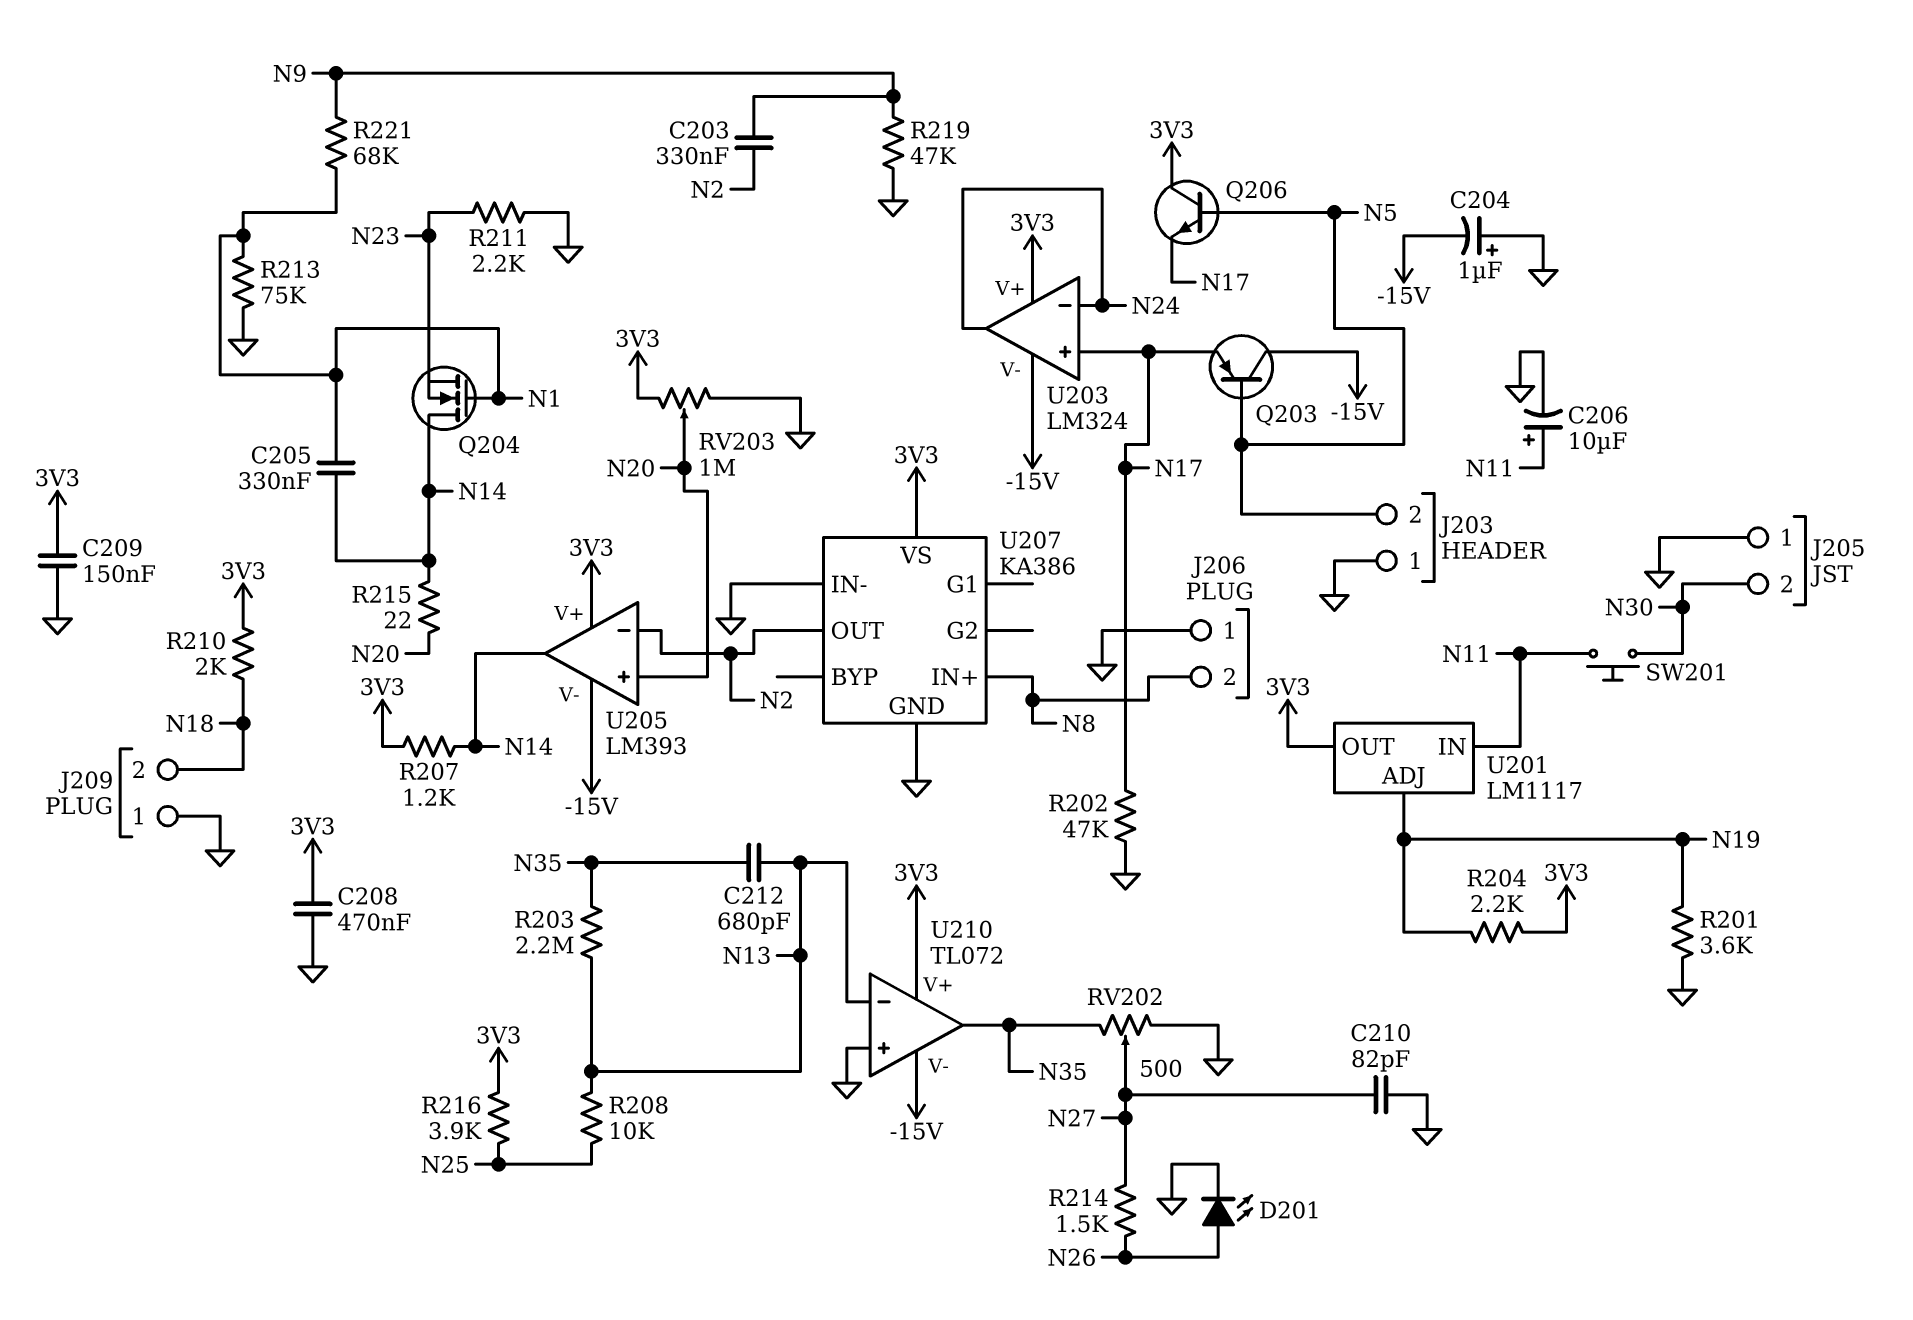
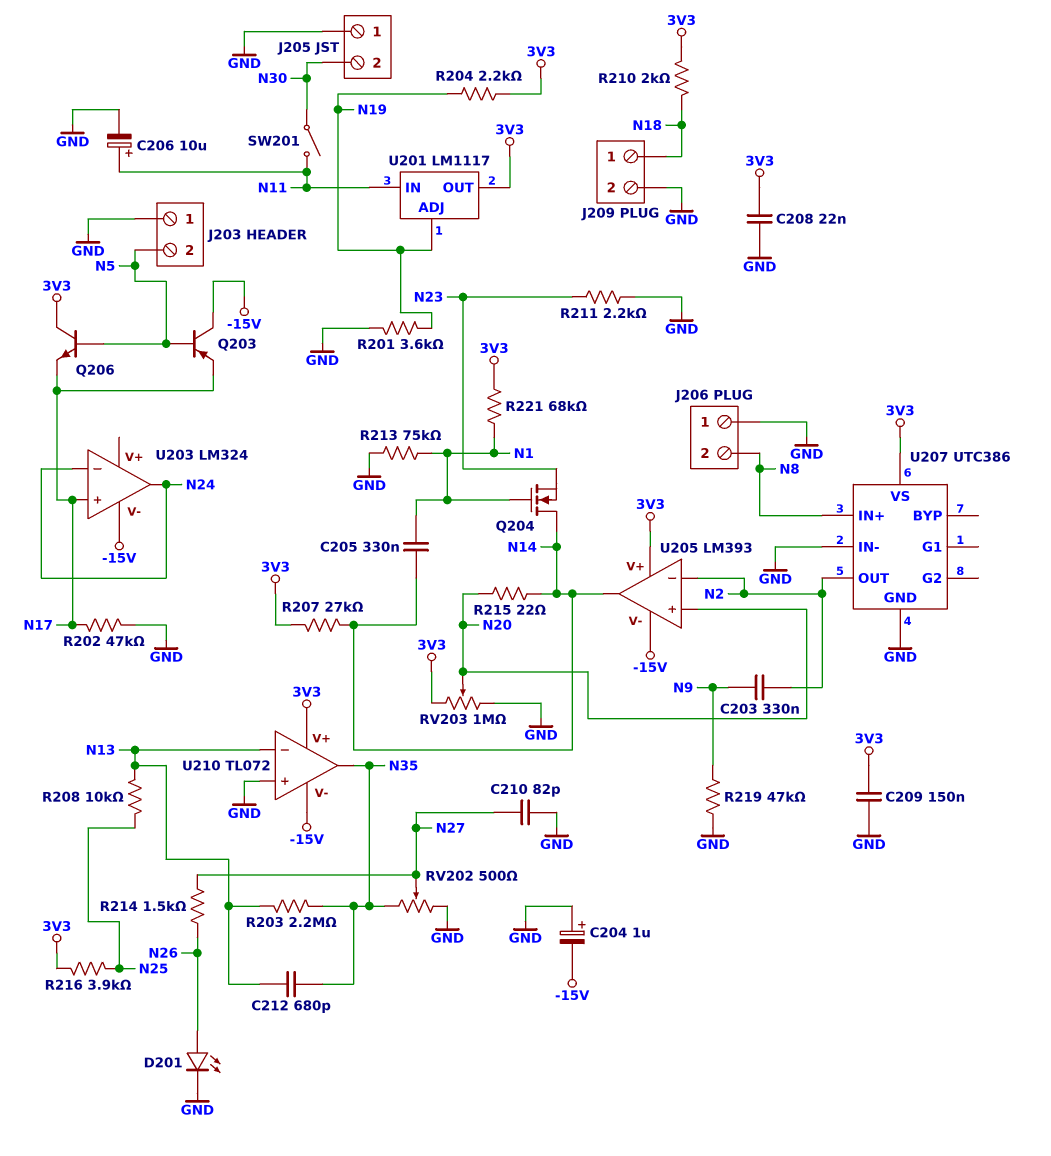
C208: 470nF (3V3, GND) -> 22nF (3V3, GND)
J209 pin 1: GND -> N18
J209 pin 2: N18 -> GND
R207: 1.2k (3V3, N14) -> 27k (3V3, N14)
R221: 68k (N1, N9) -> 68k (3V3, N1)
SW201: button (N11, N30) -> switch (N11, N30)
U203 pin V+: 3V3 -> none
U207: KA386 -> UTC386

